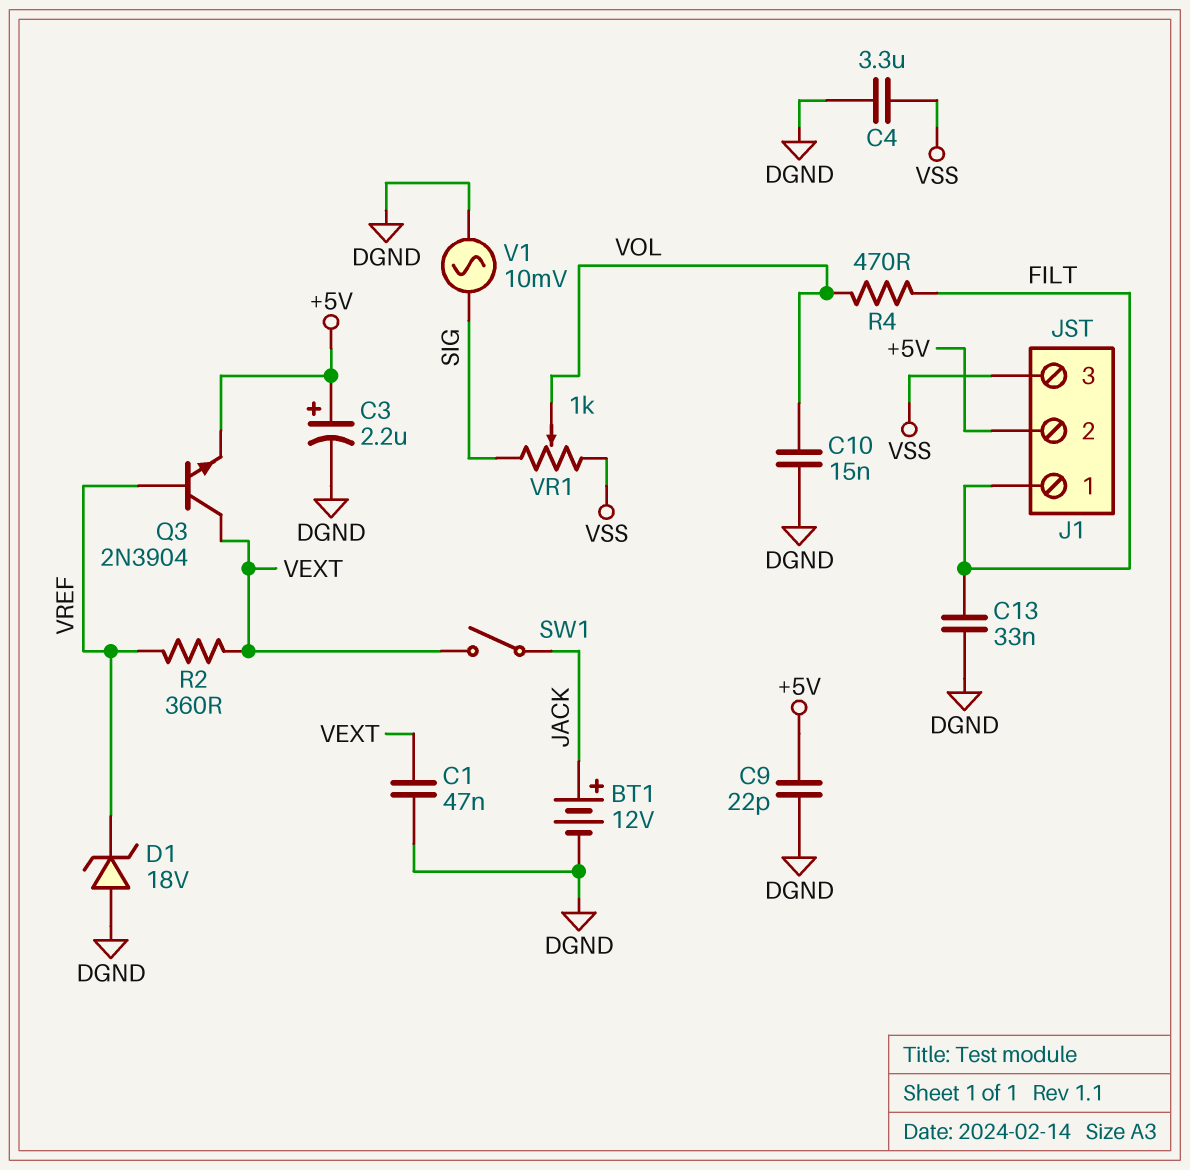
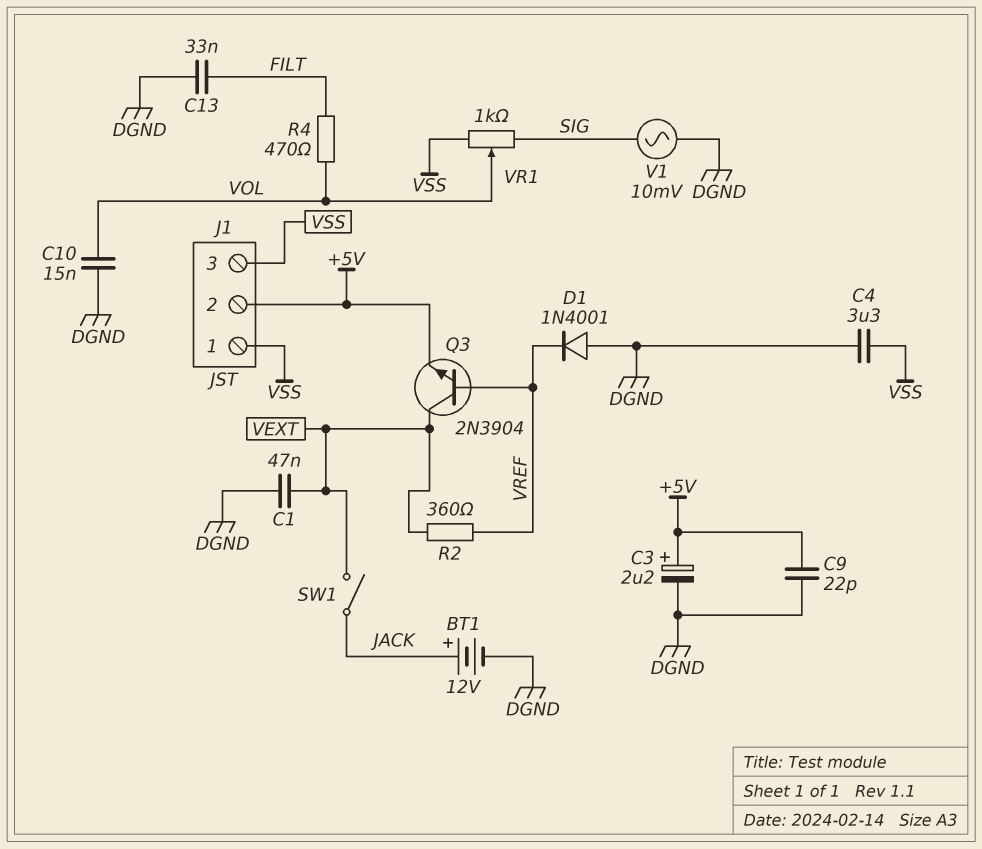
D1: zener 18V (A DGND, K VREF) -> diode 1N4001 (A DGND, K VREF)
J1 pin 1: FILT -> VSS

